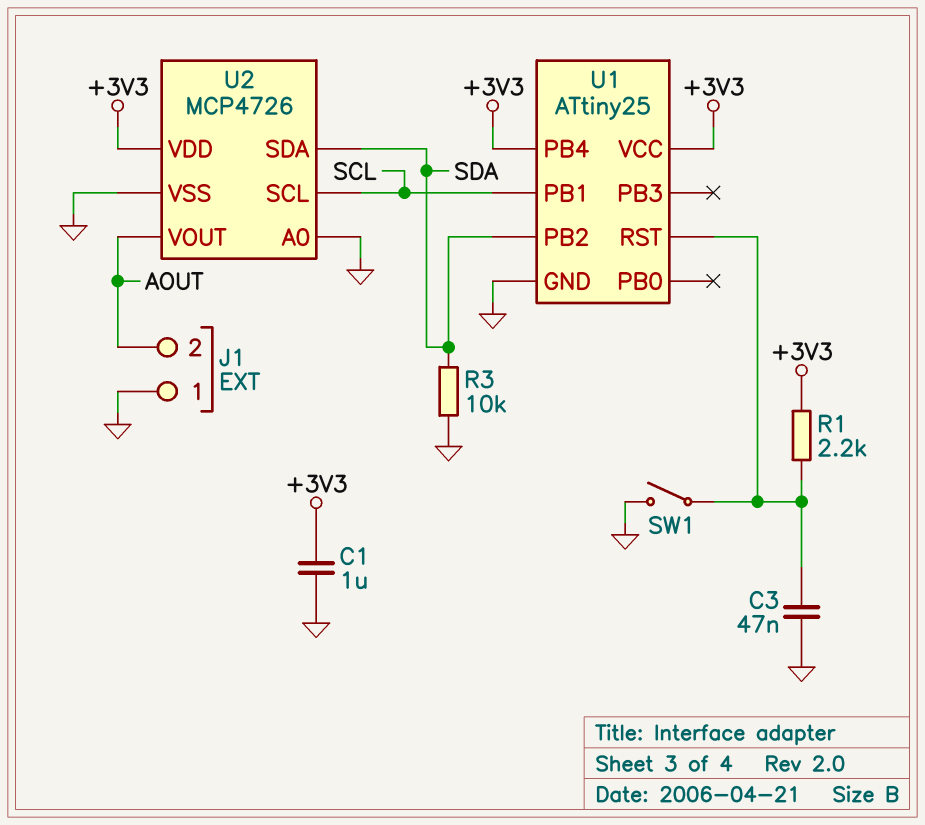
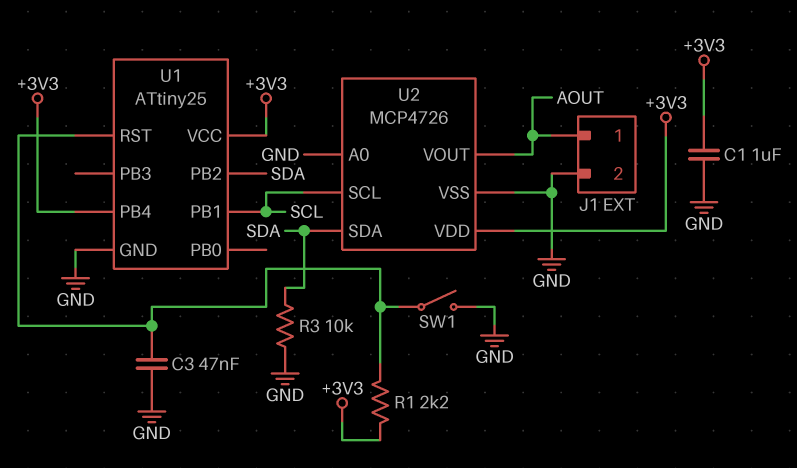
J1 pin 1: GND -> AOUT
J1 pin 2: AOUT -> GND

